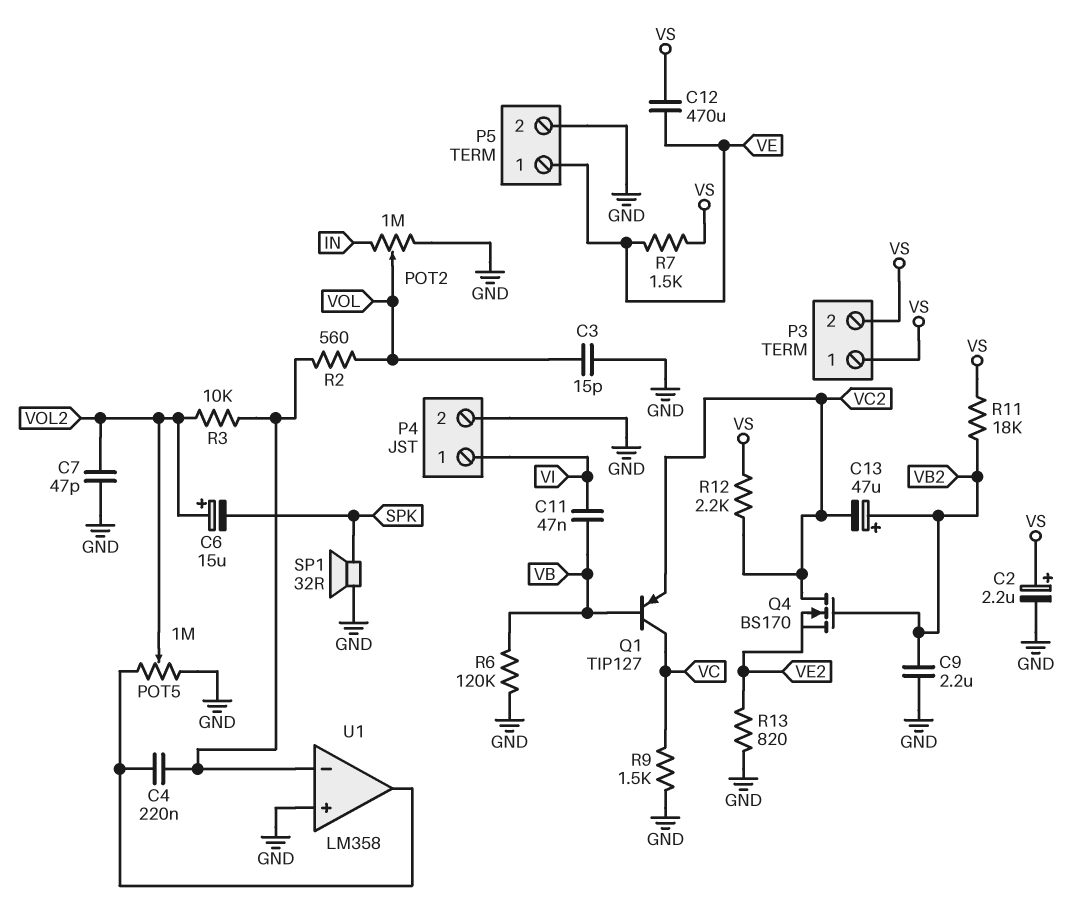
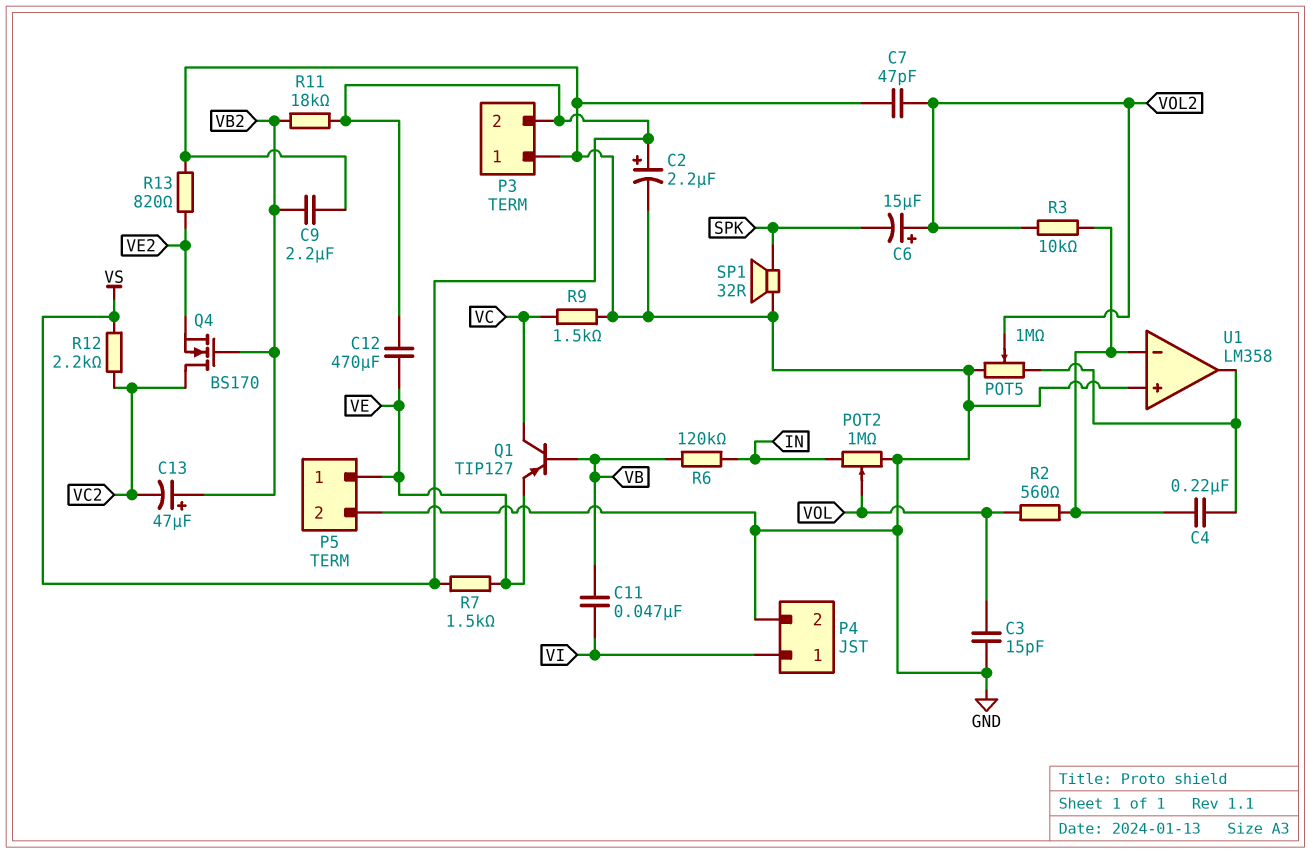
P3 pin 1: VS -> GND
Q1: PNP TIP127 (B VB, C VC, E VC2) -> PNP TIP127 (B VB, C VC, E VE)
R6: 120k (GND, VB) -> 120k (IN, VB)

